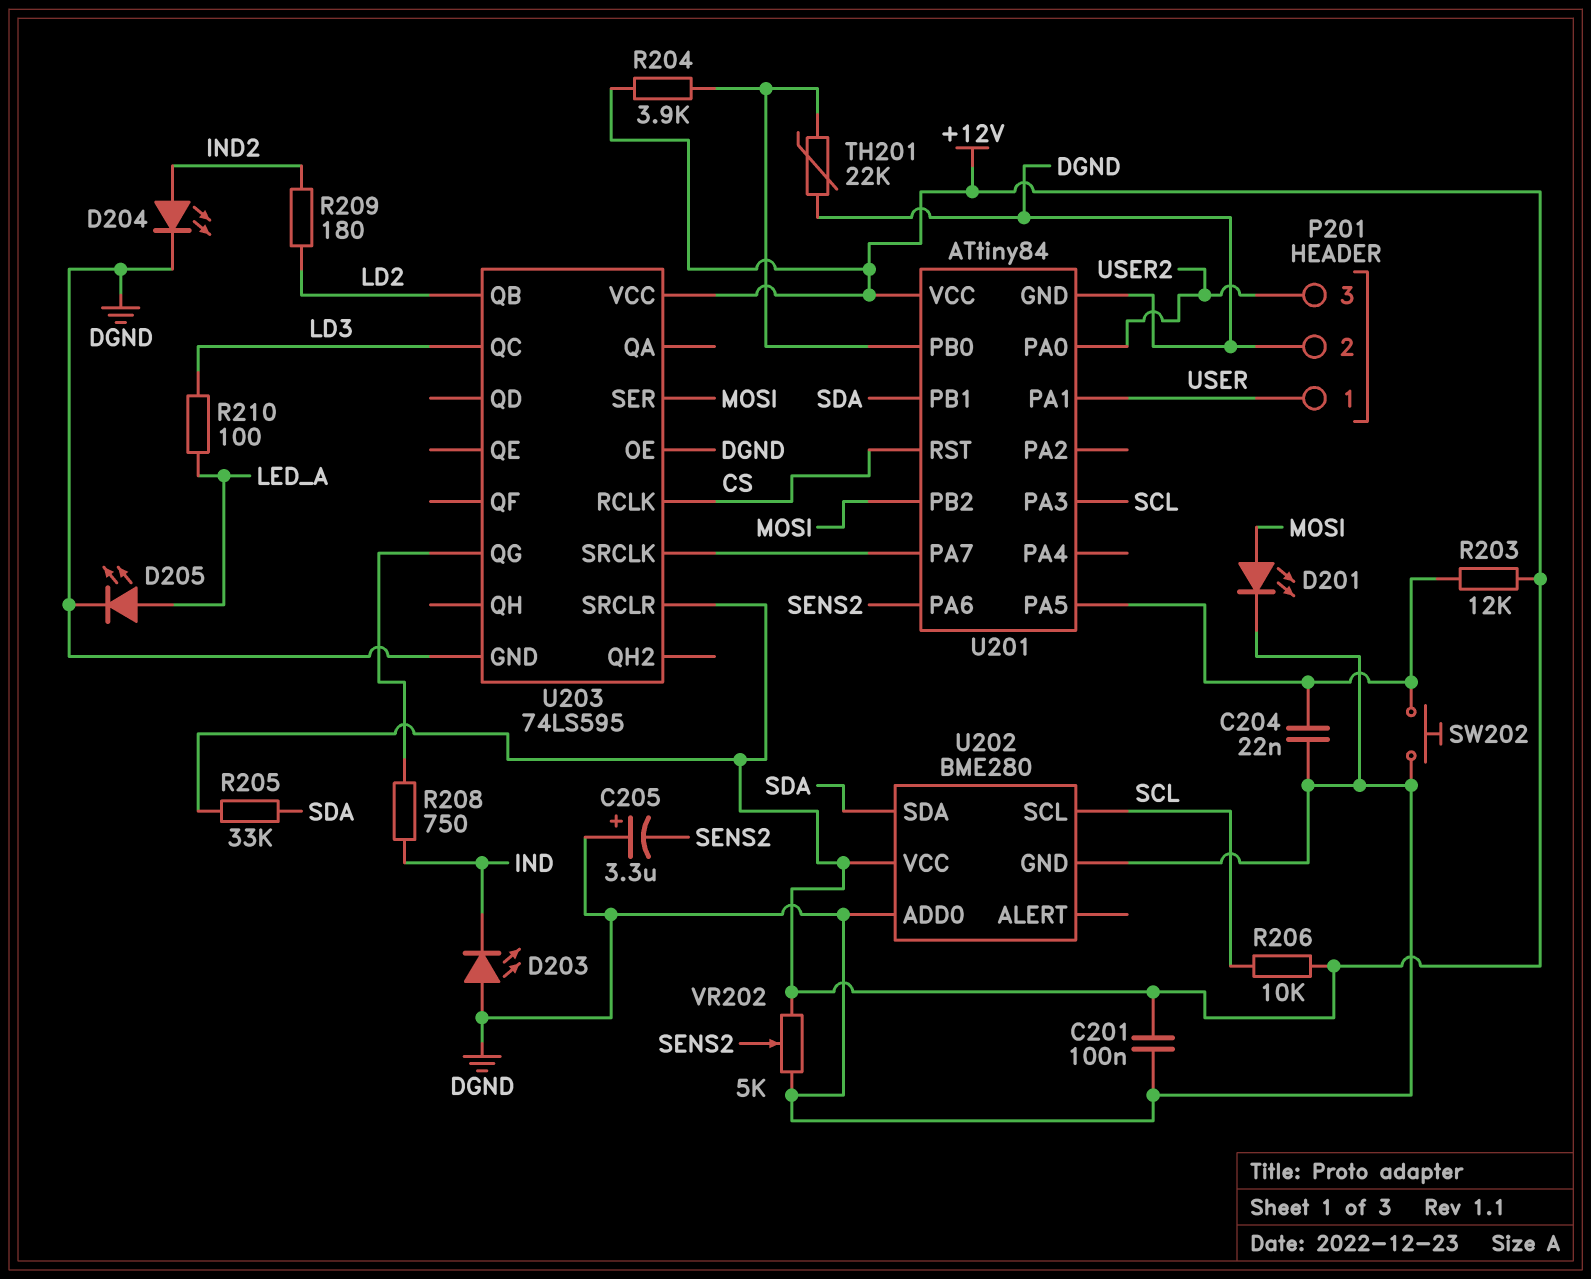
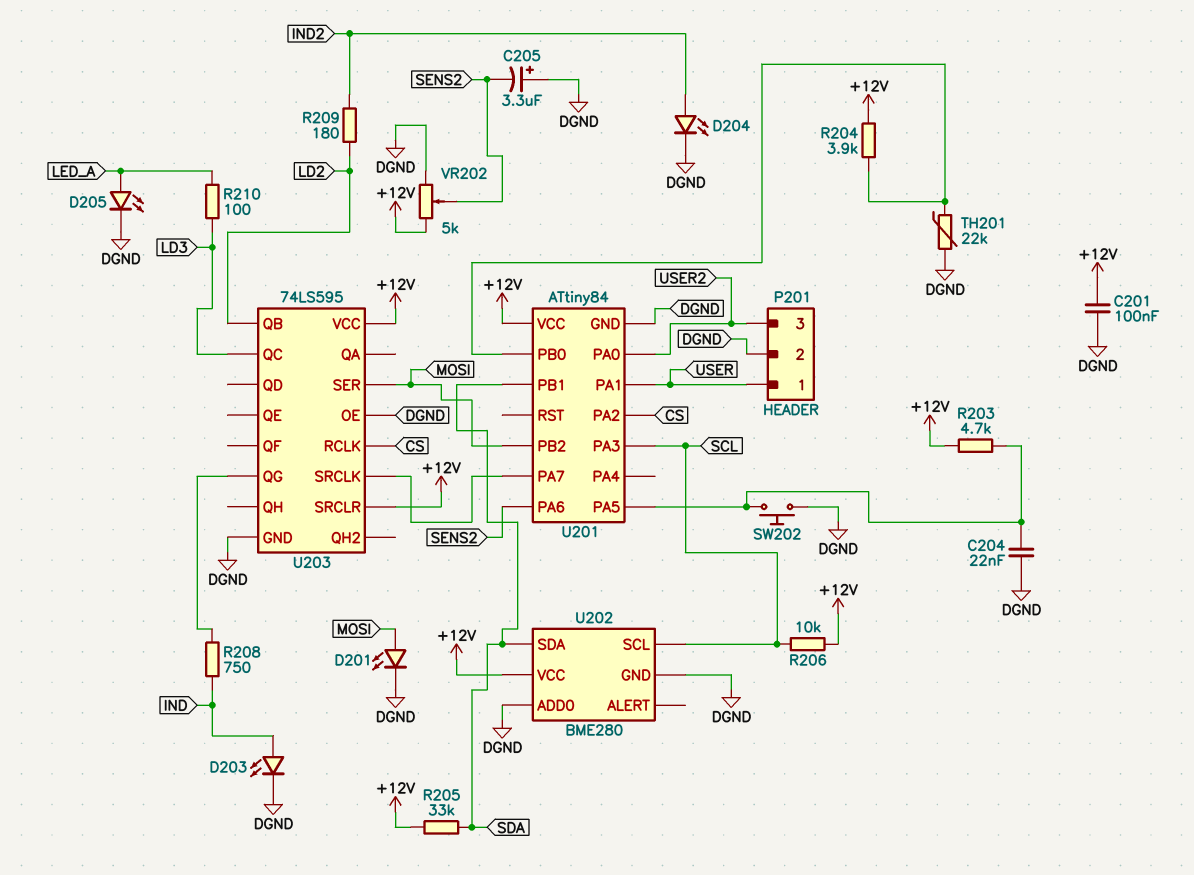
D203: LED (A DGND, K IND) -> LED (A IND, K DGND)
R203: 12k (+12V, U201/PA5) -> 4.7k (+12V, U201/PA5)
U201 pin PA2: none -> CS
U201 pin RST: CS -> none

